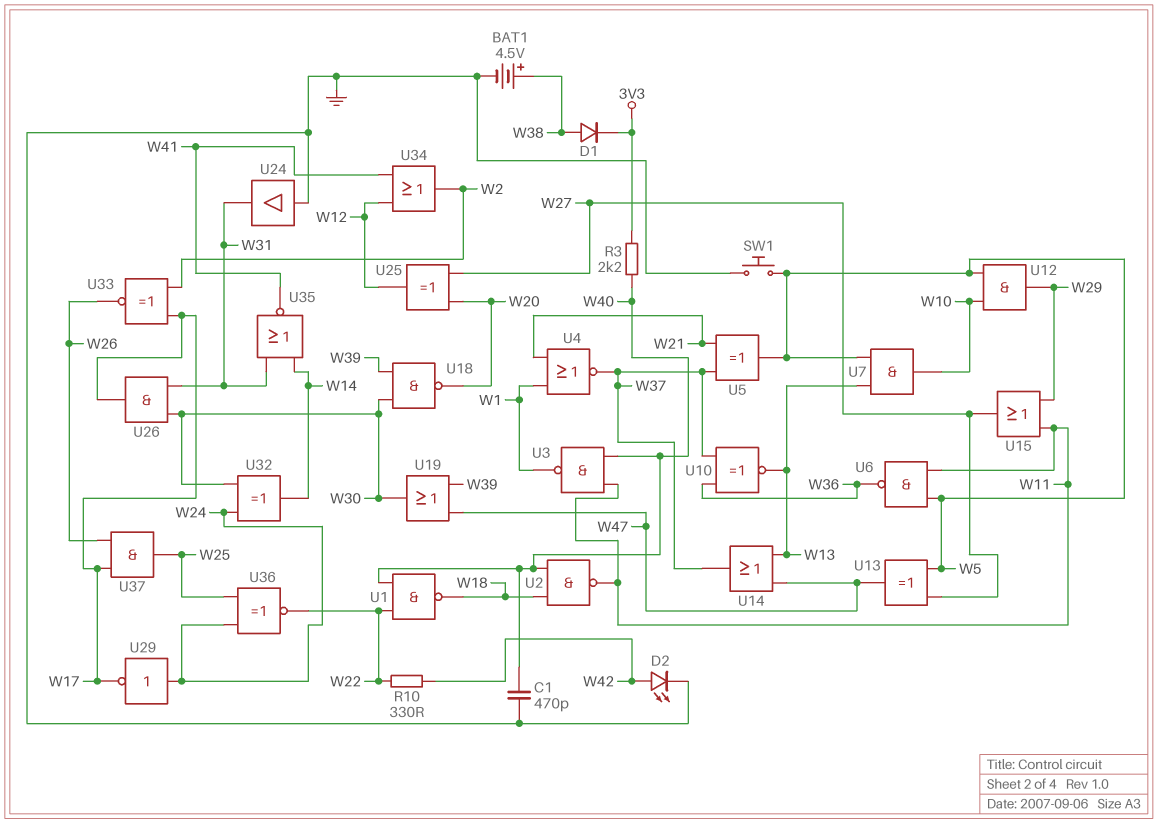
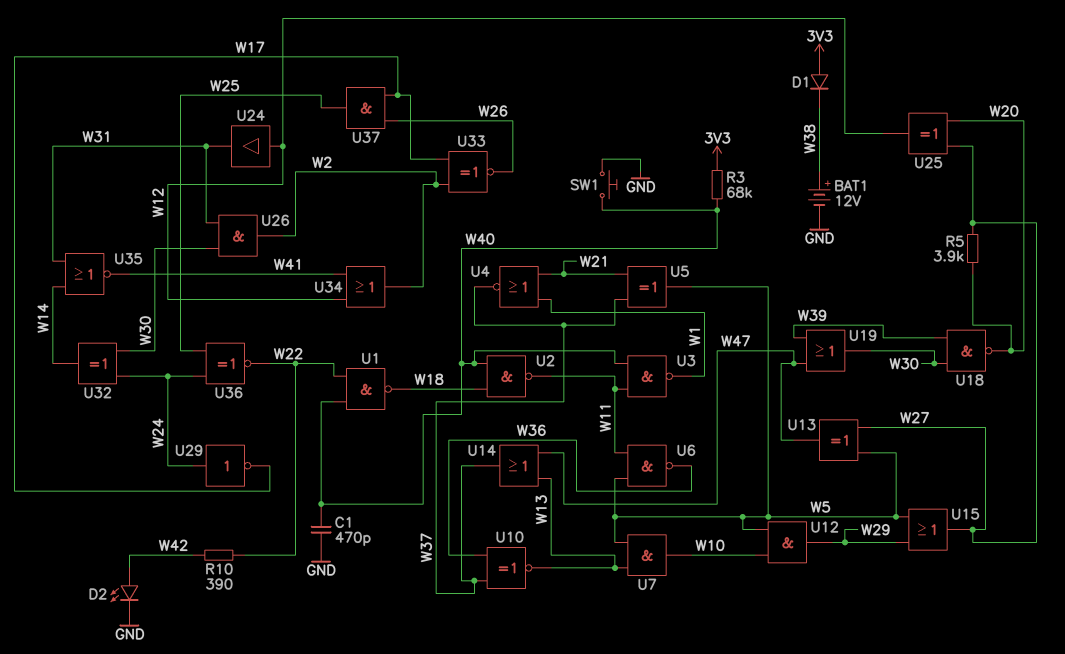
BAT1: 4.5V (plus W38, minus GND) -> 12V (plus W38, minus GND)
D1: diode (A W38, K 3V3) -> diode (A 3V3, K W38)
R3: 2.2k (3V3, W40) -> 68k (3V3, W40)
R5: none -> 3.9k (W20, W27)
R10: 330 (W22, W42) -> 390 (W22, W42)
SW1: button (GND, W5) -> button (GND, W40)
U15: OR (in W11, in W29, out W27) -> OR (in W5, in W29, out W27)
U24: buffer (in GND, out W31) -> buffer (in W12, out W31)
U26: AND (in W30, in W31, out W17) -> AND (in W30, in W31, out W2)

